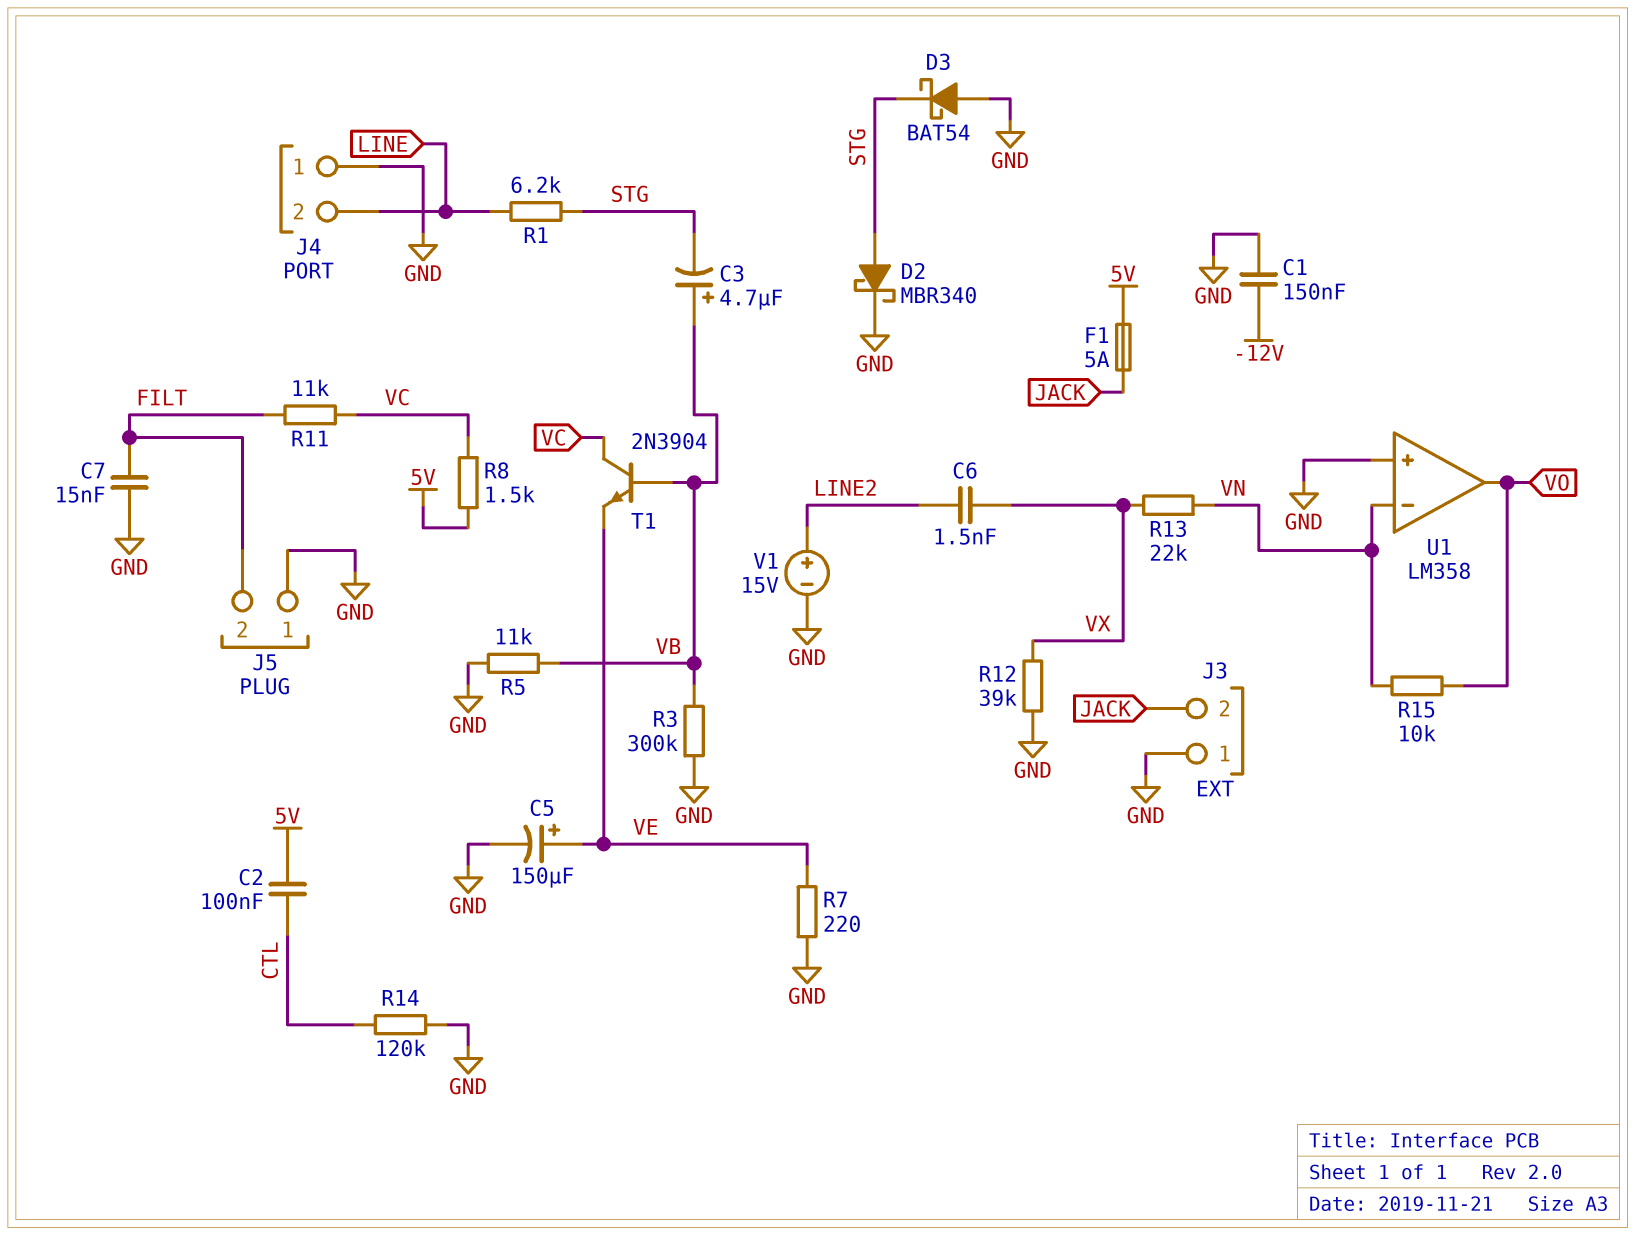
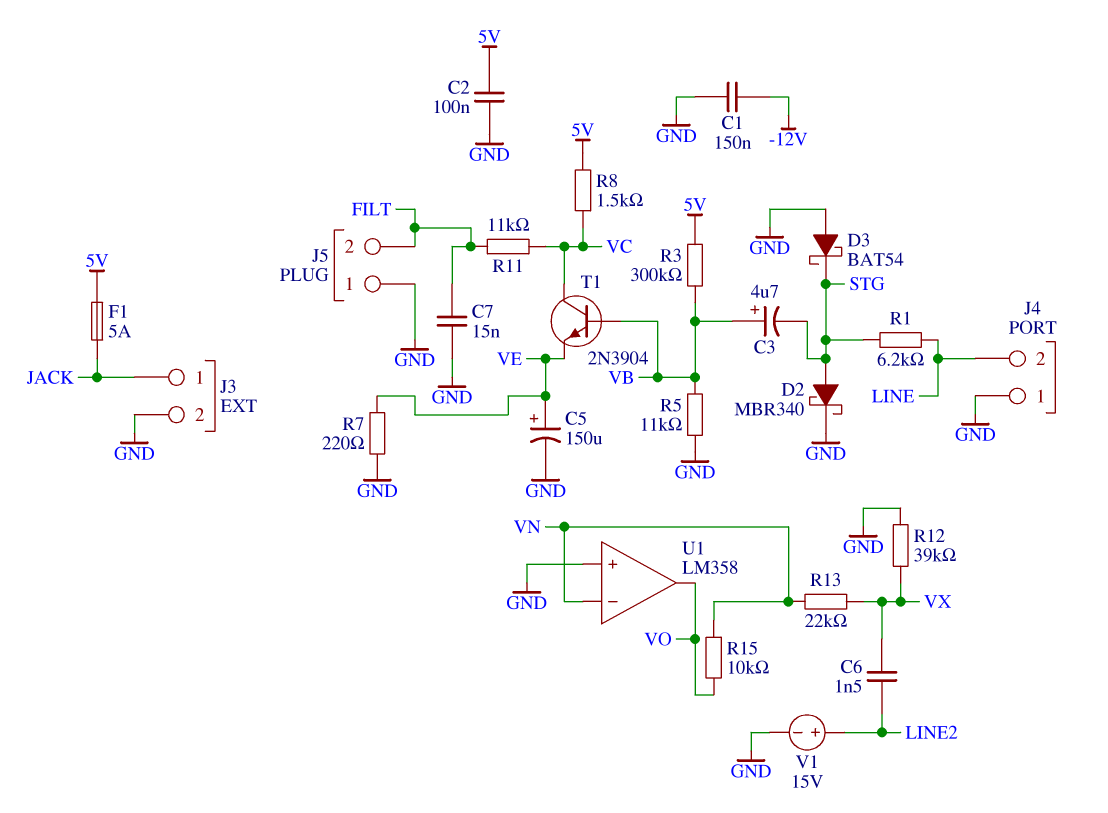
C2: 100nF (5V, CTL) -> 100nF (5V, GND)
J3 pin 1: GND -> JACK
J3 pin 2: JACK -> GND
R3: 300k (GND, VB) -> 300k (5V, VB)
R14: 120k (CTL, GND) -> none

